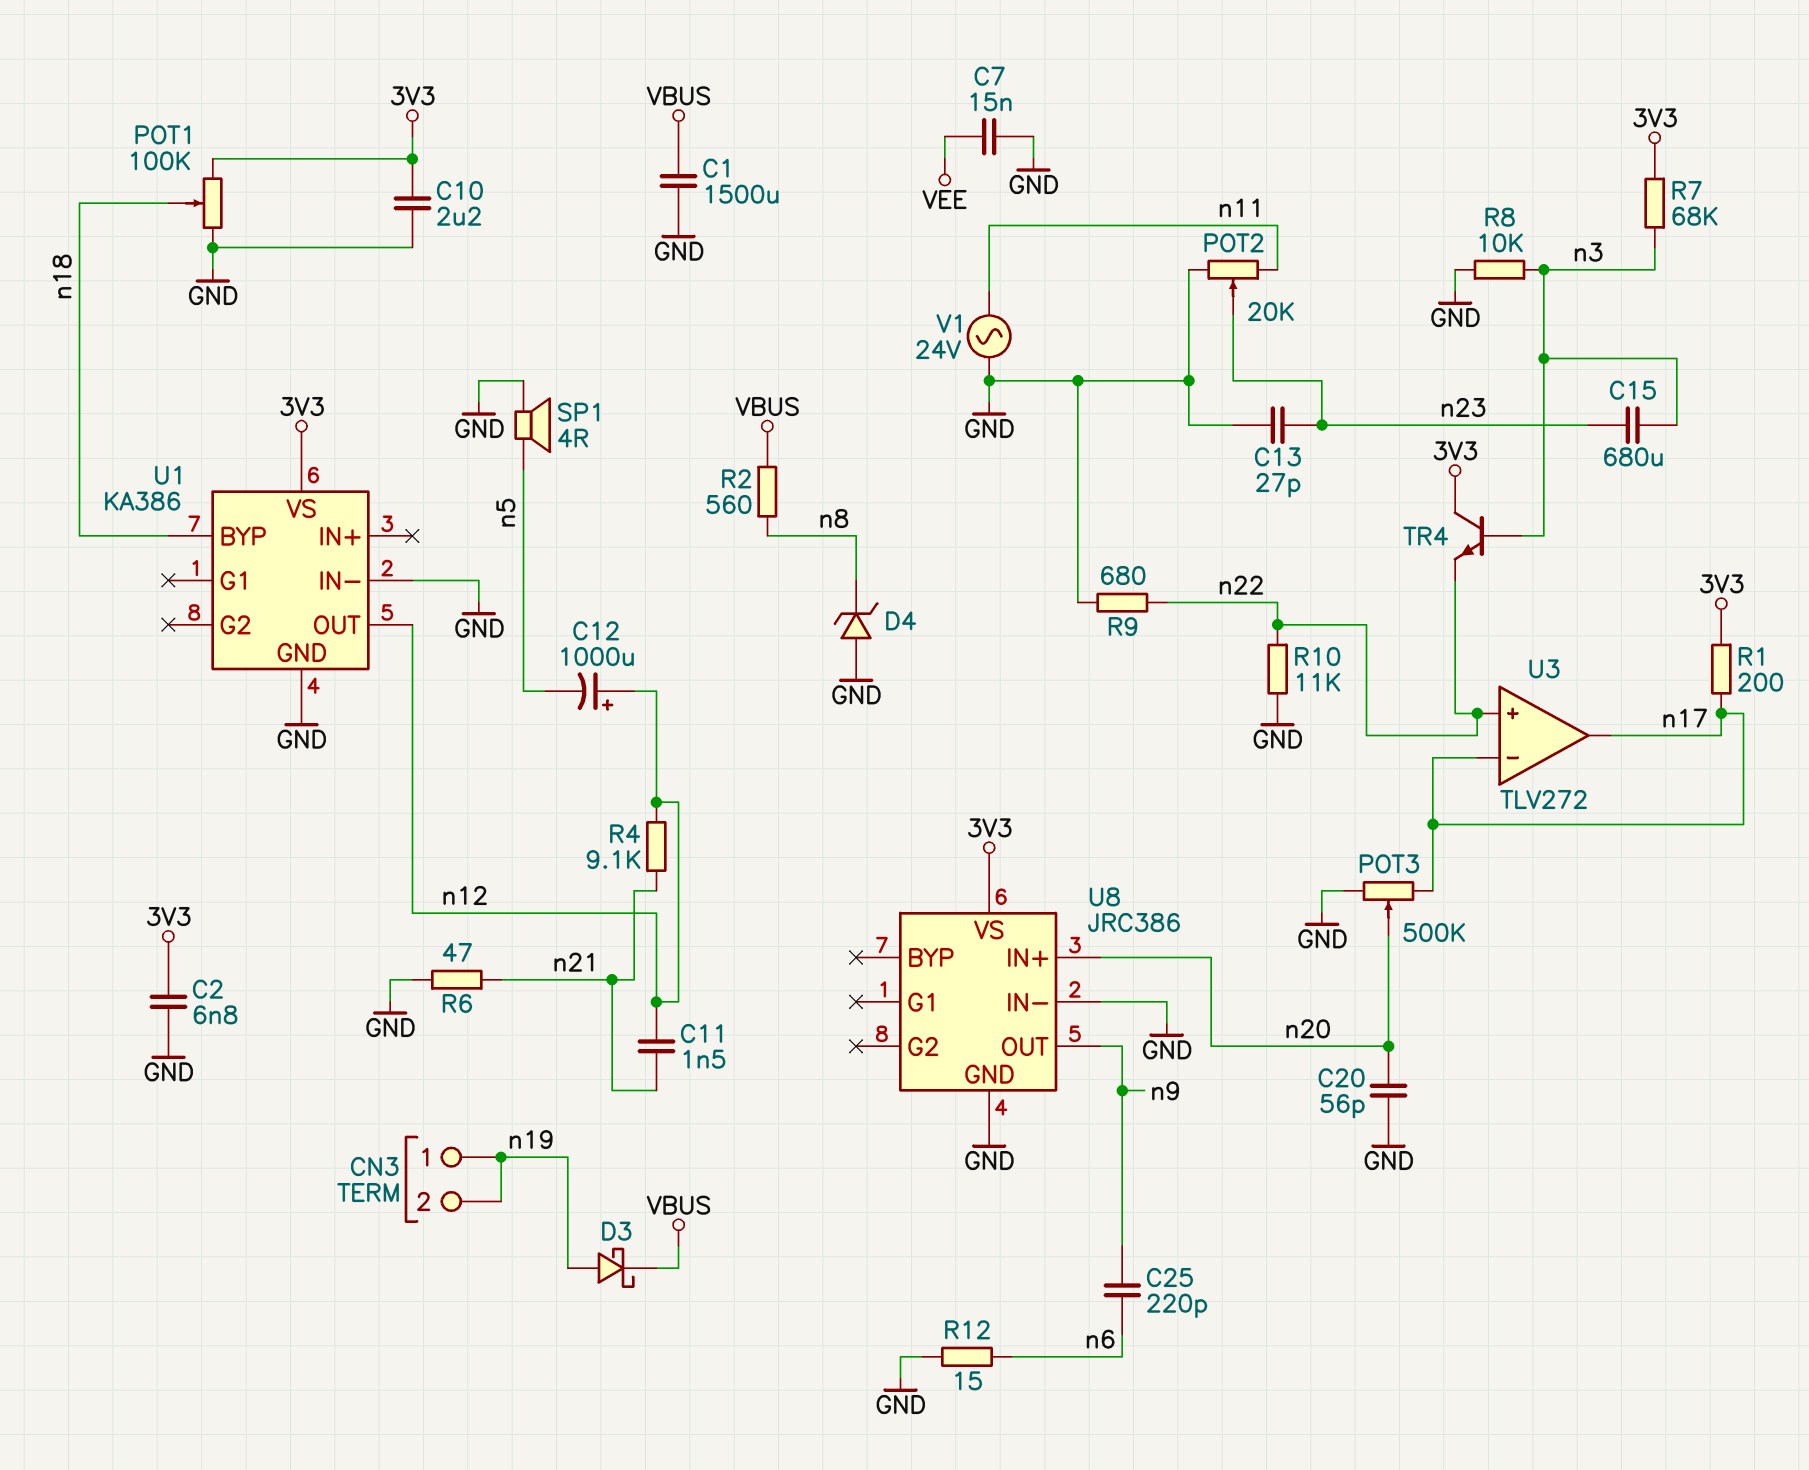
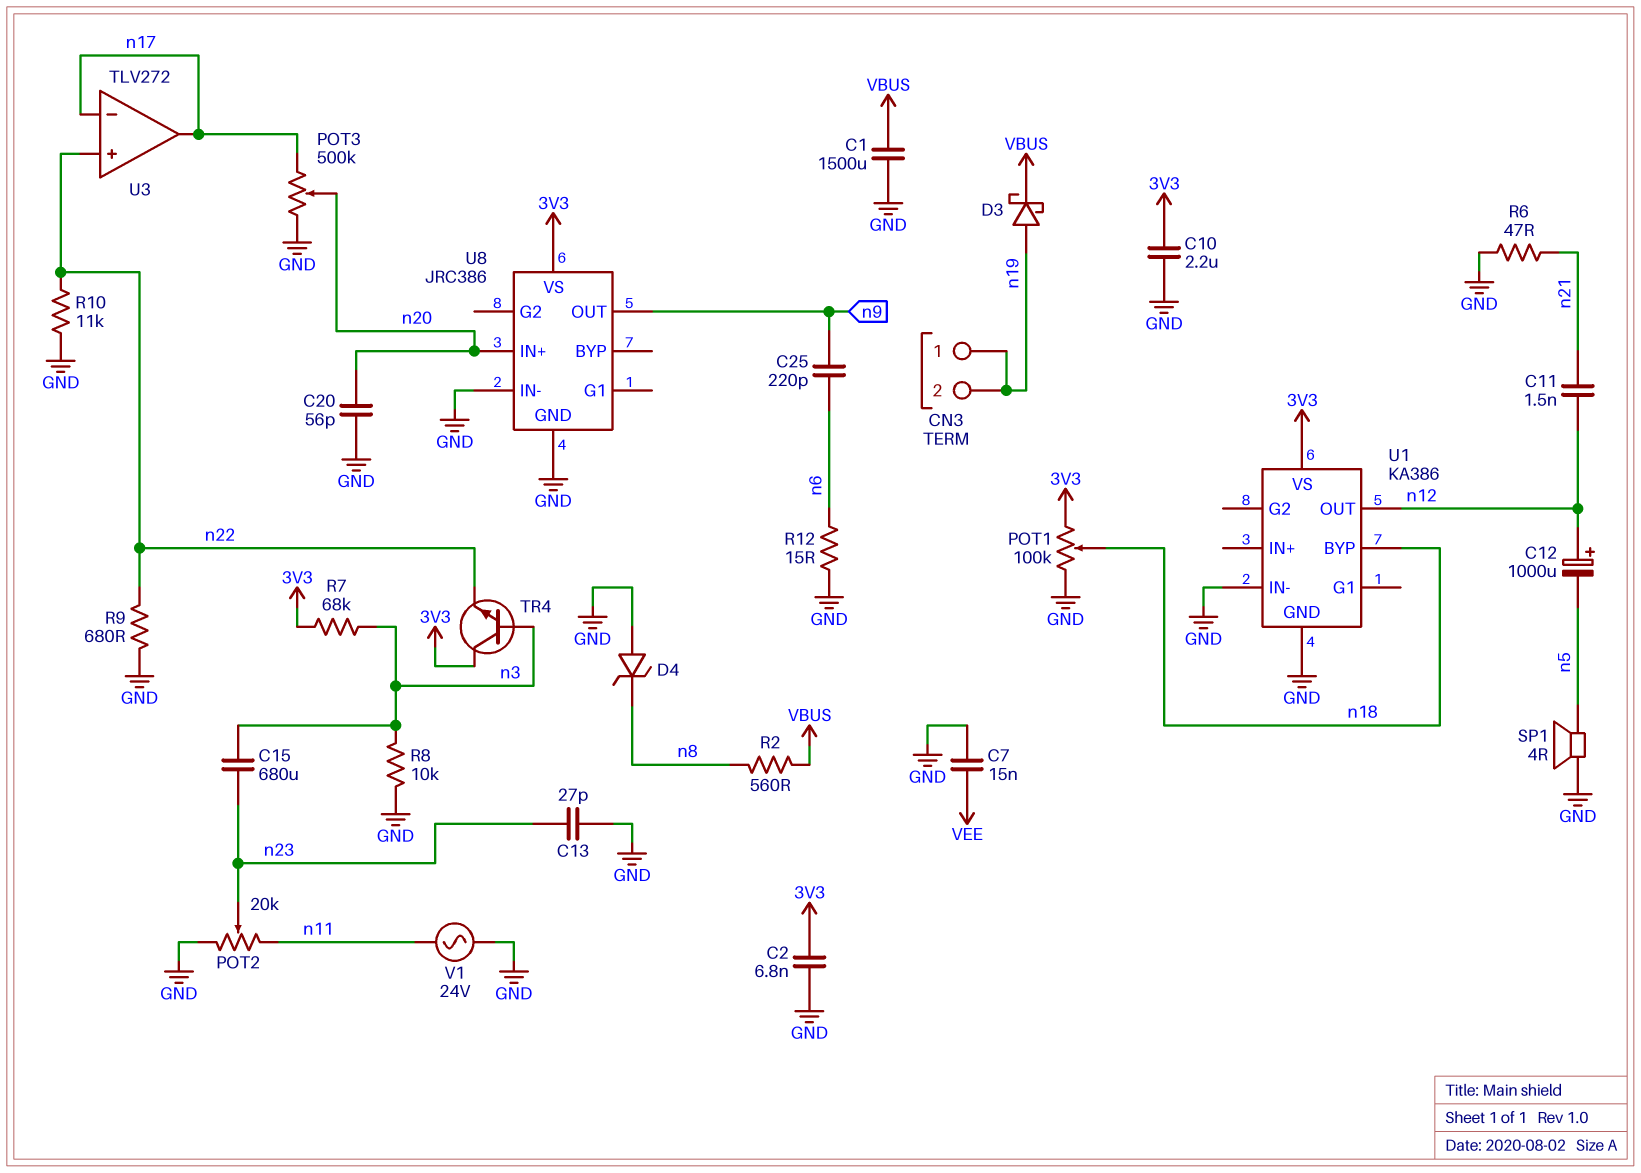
R1: 200 (3V3, n17) -> none
R4: 9.1k (n12, n21) -> none

